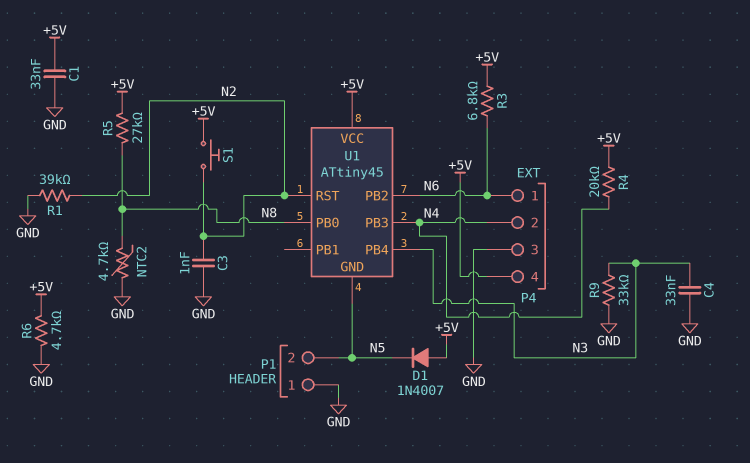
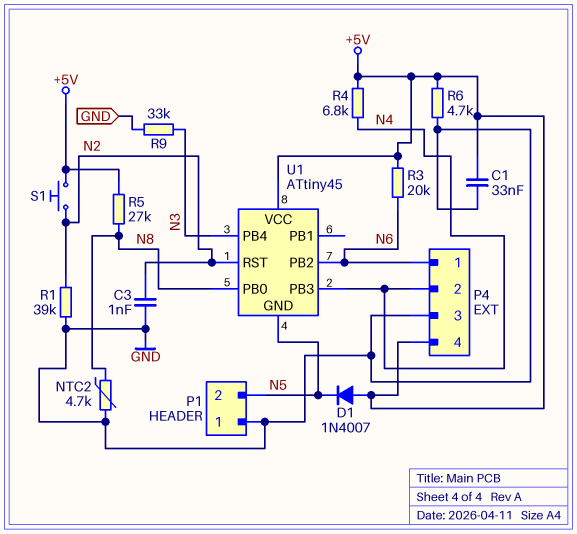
C4: 33nF (GND, N3) -> none
R3: 6.8k (+5V, N6) -> 20k (+5V, N6)
R4: 20k (+5V, N4) -> 6.8k (+5V, N4)

